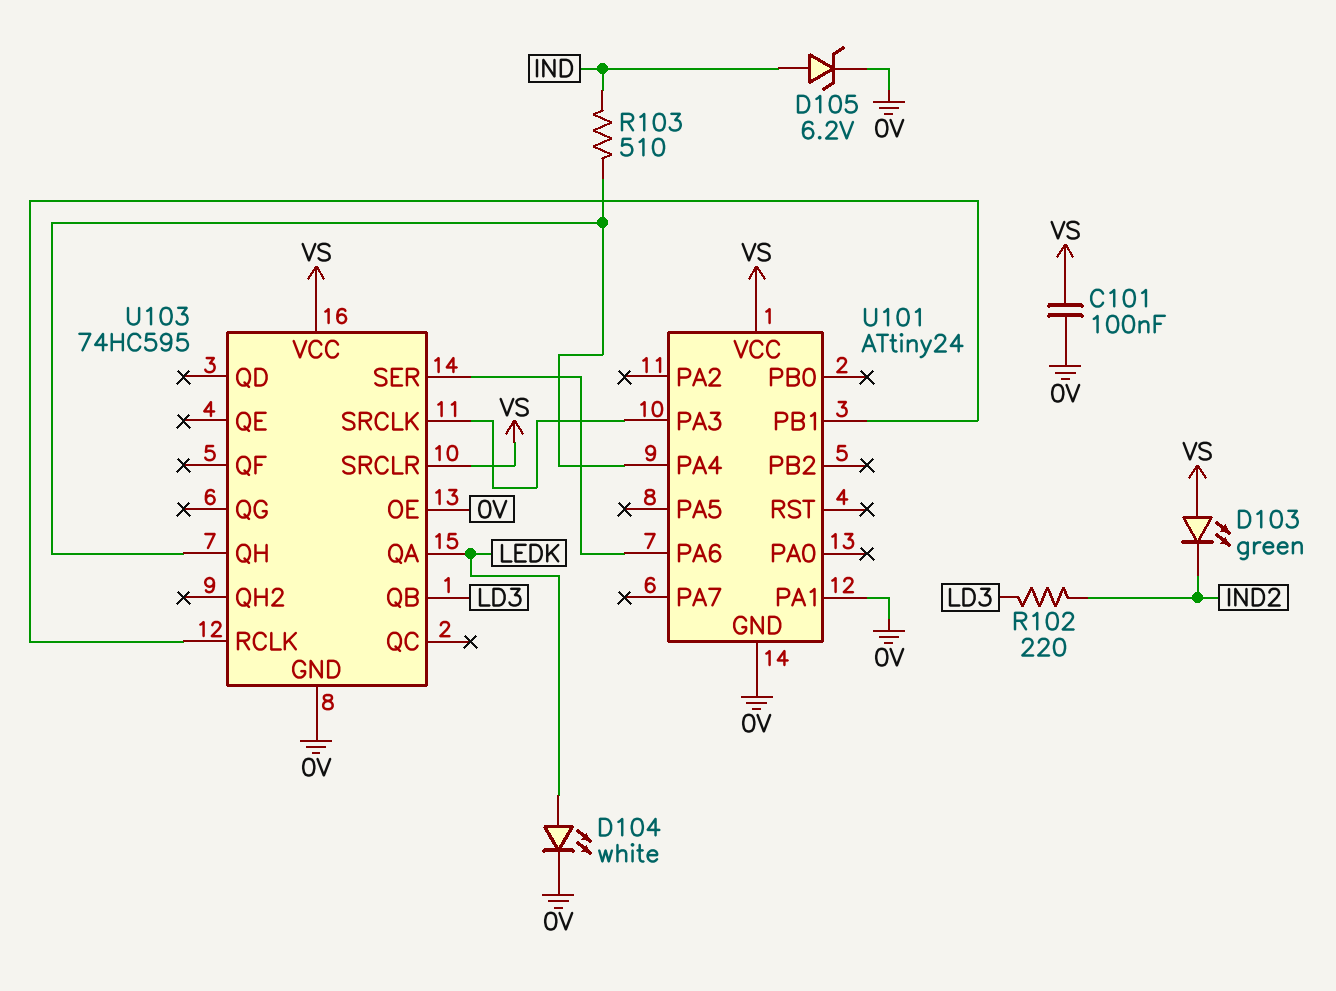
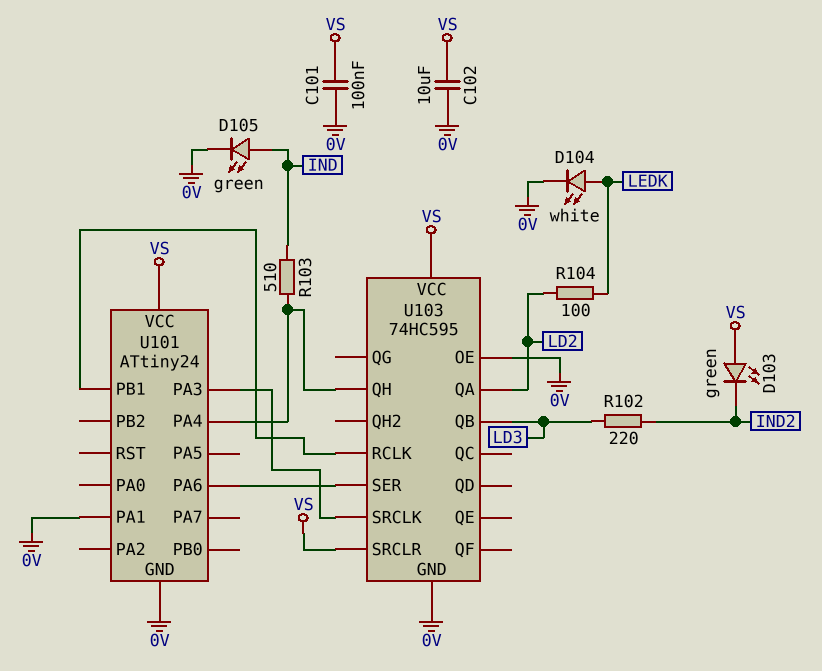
C102: none -> 10uF (0V, VS)
D105: zener 6.2V (A IND, K 0V) -> LED green (A IND, K 0V)
R104: none -> 100 (LD2, LEDK)
U103 pin QA: LEDK -> LD2

